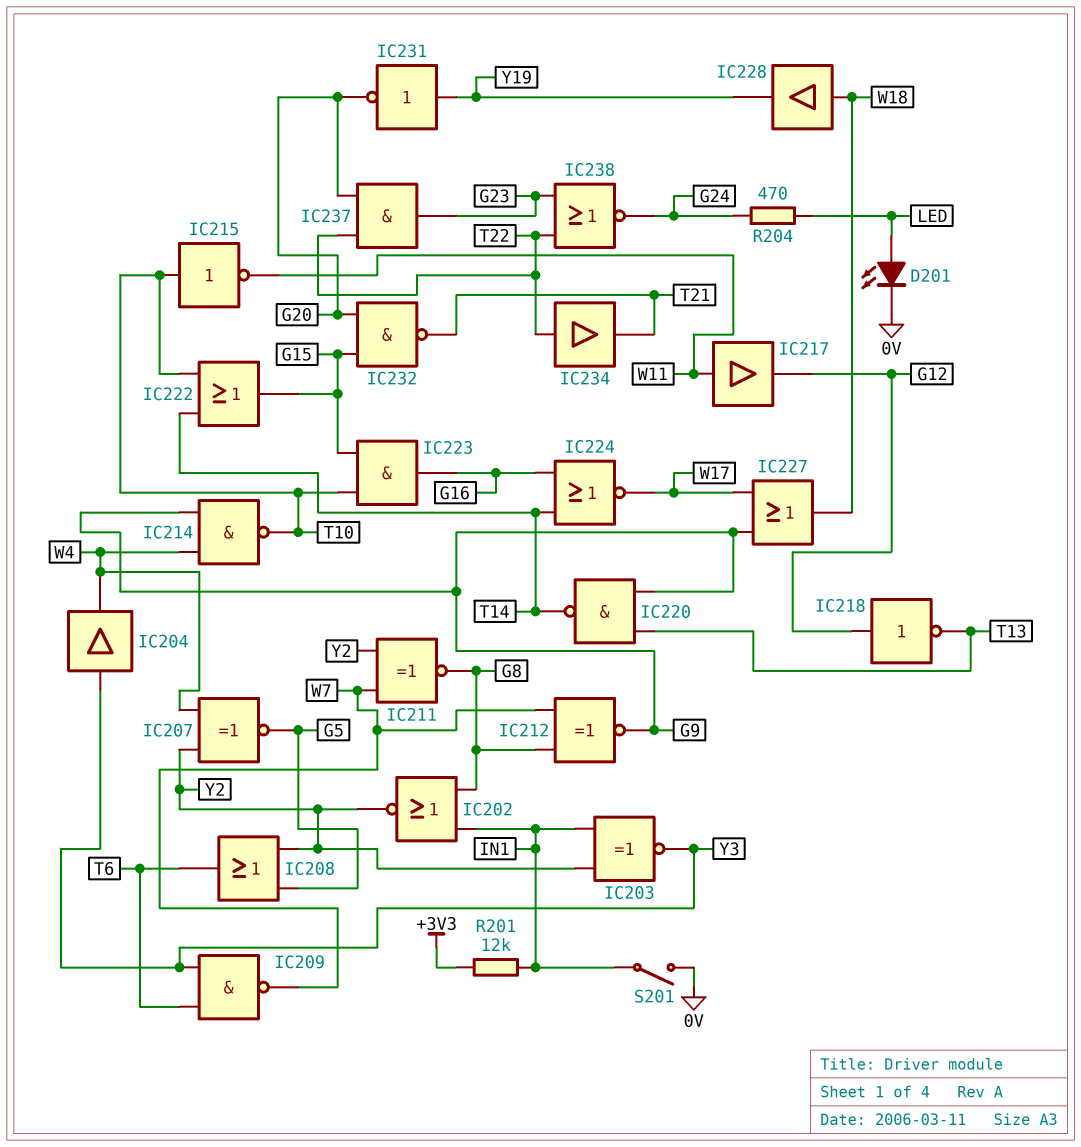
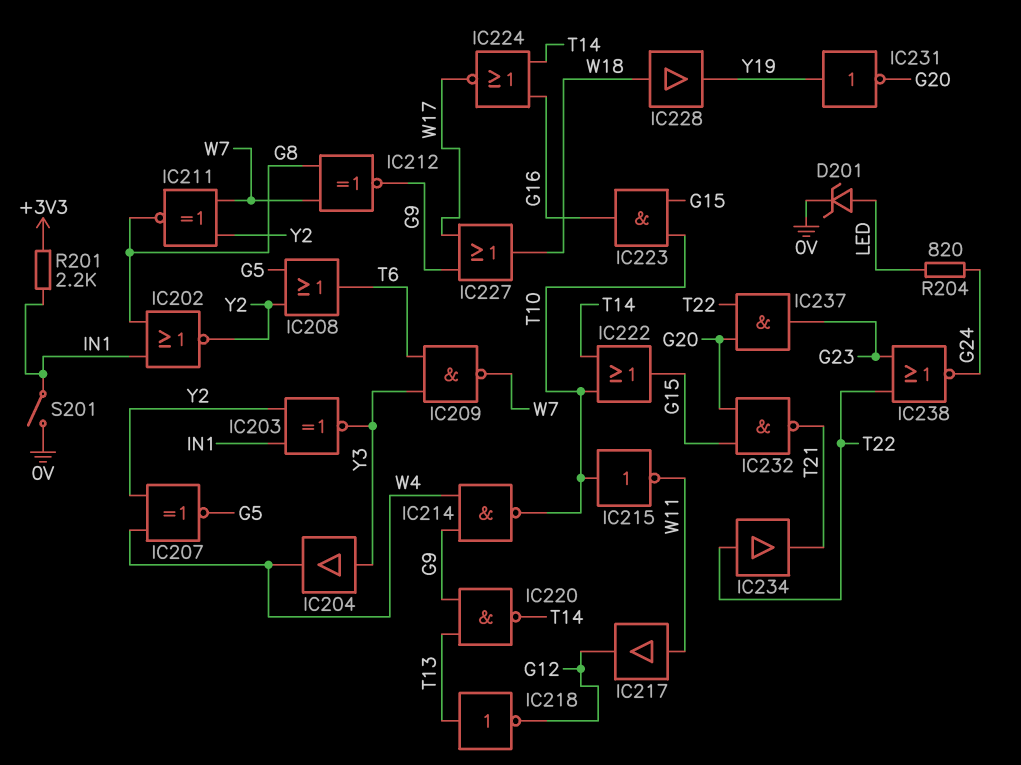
D201: LED (A LED, K 0V) -> zener (A LED, K 0V)
IC218: NOT (in G12, out T13) -> NOT (in T13, out G12)
R201: 12k (+3V3, IN1) -> 2.2k (+3V3, IN1)
R204: 470 (G24, LED) -> 820 (G24, LED)

